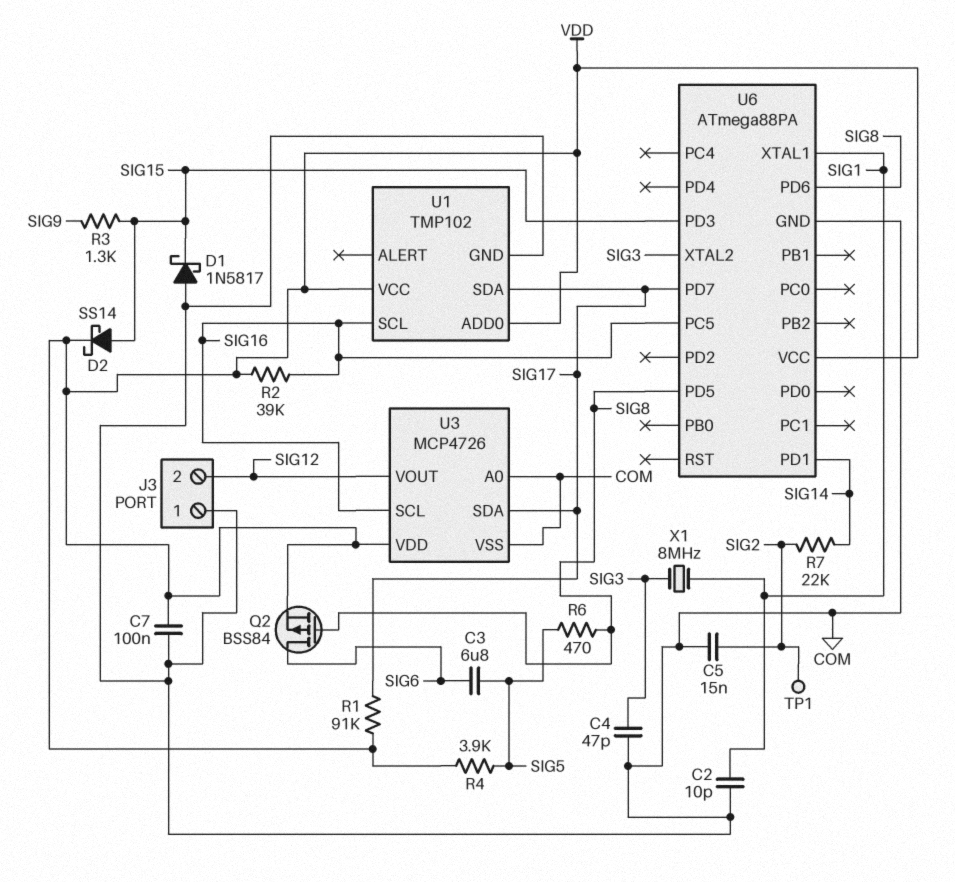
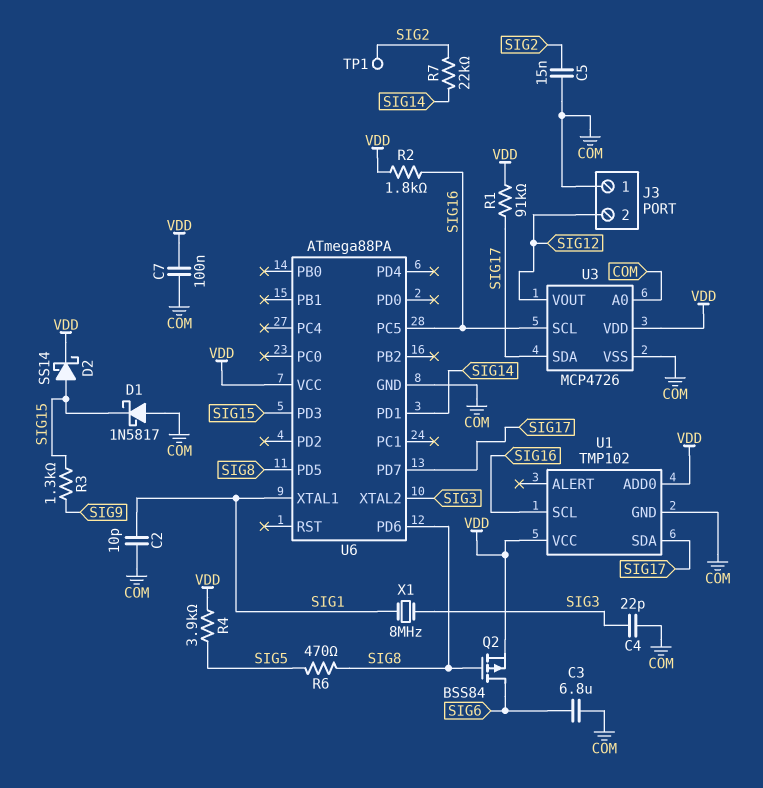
C3: 6.8uF (SIG5, SIG6) -> 6.8uF (COM, SIG6)
C4: 47pF (COM, SIG3) -> 22pF (COM, SIG3)
R2: 39k (SIG16, VDD) -> 1.8k (SIG16, VDD)

